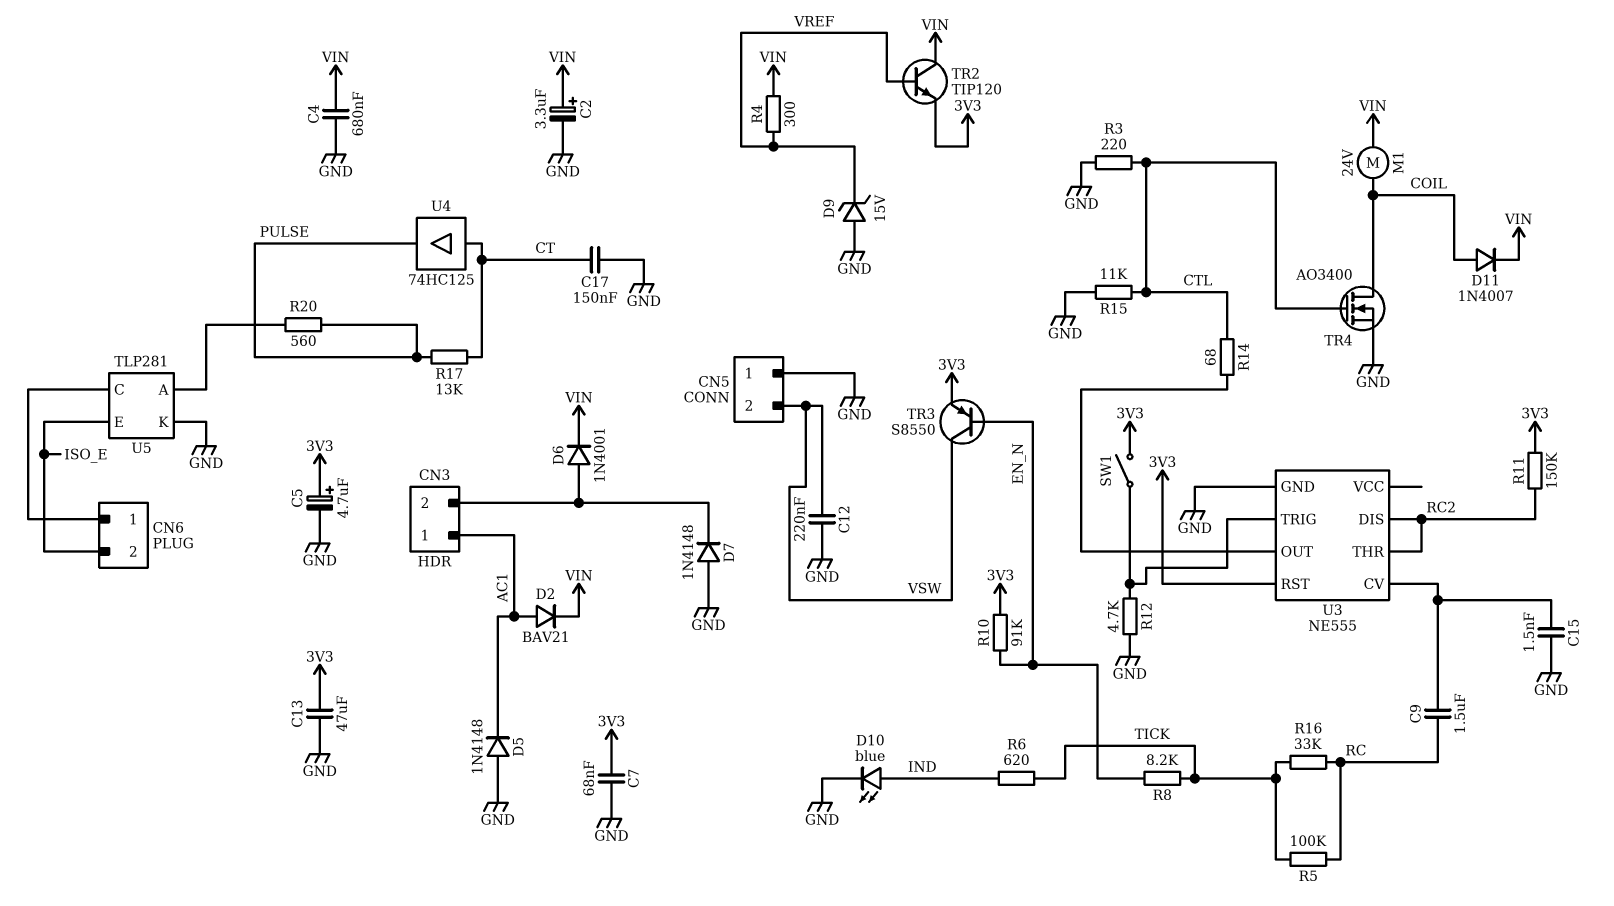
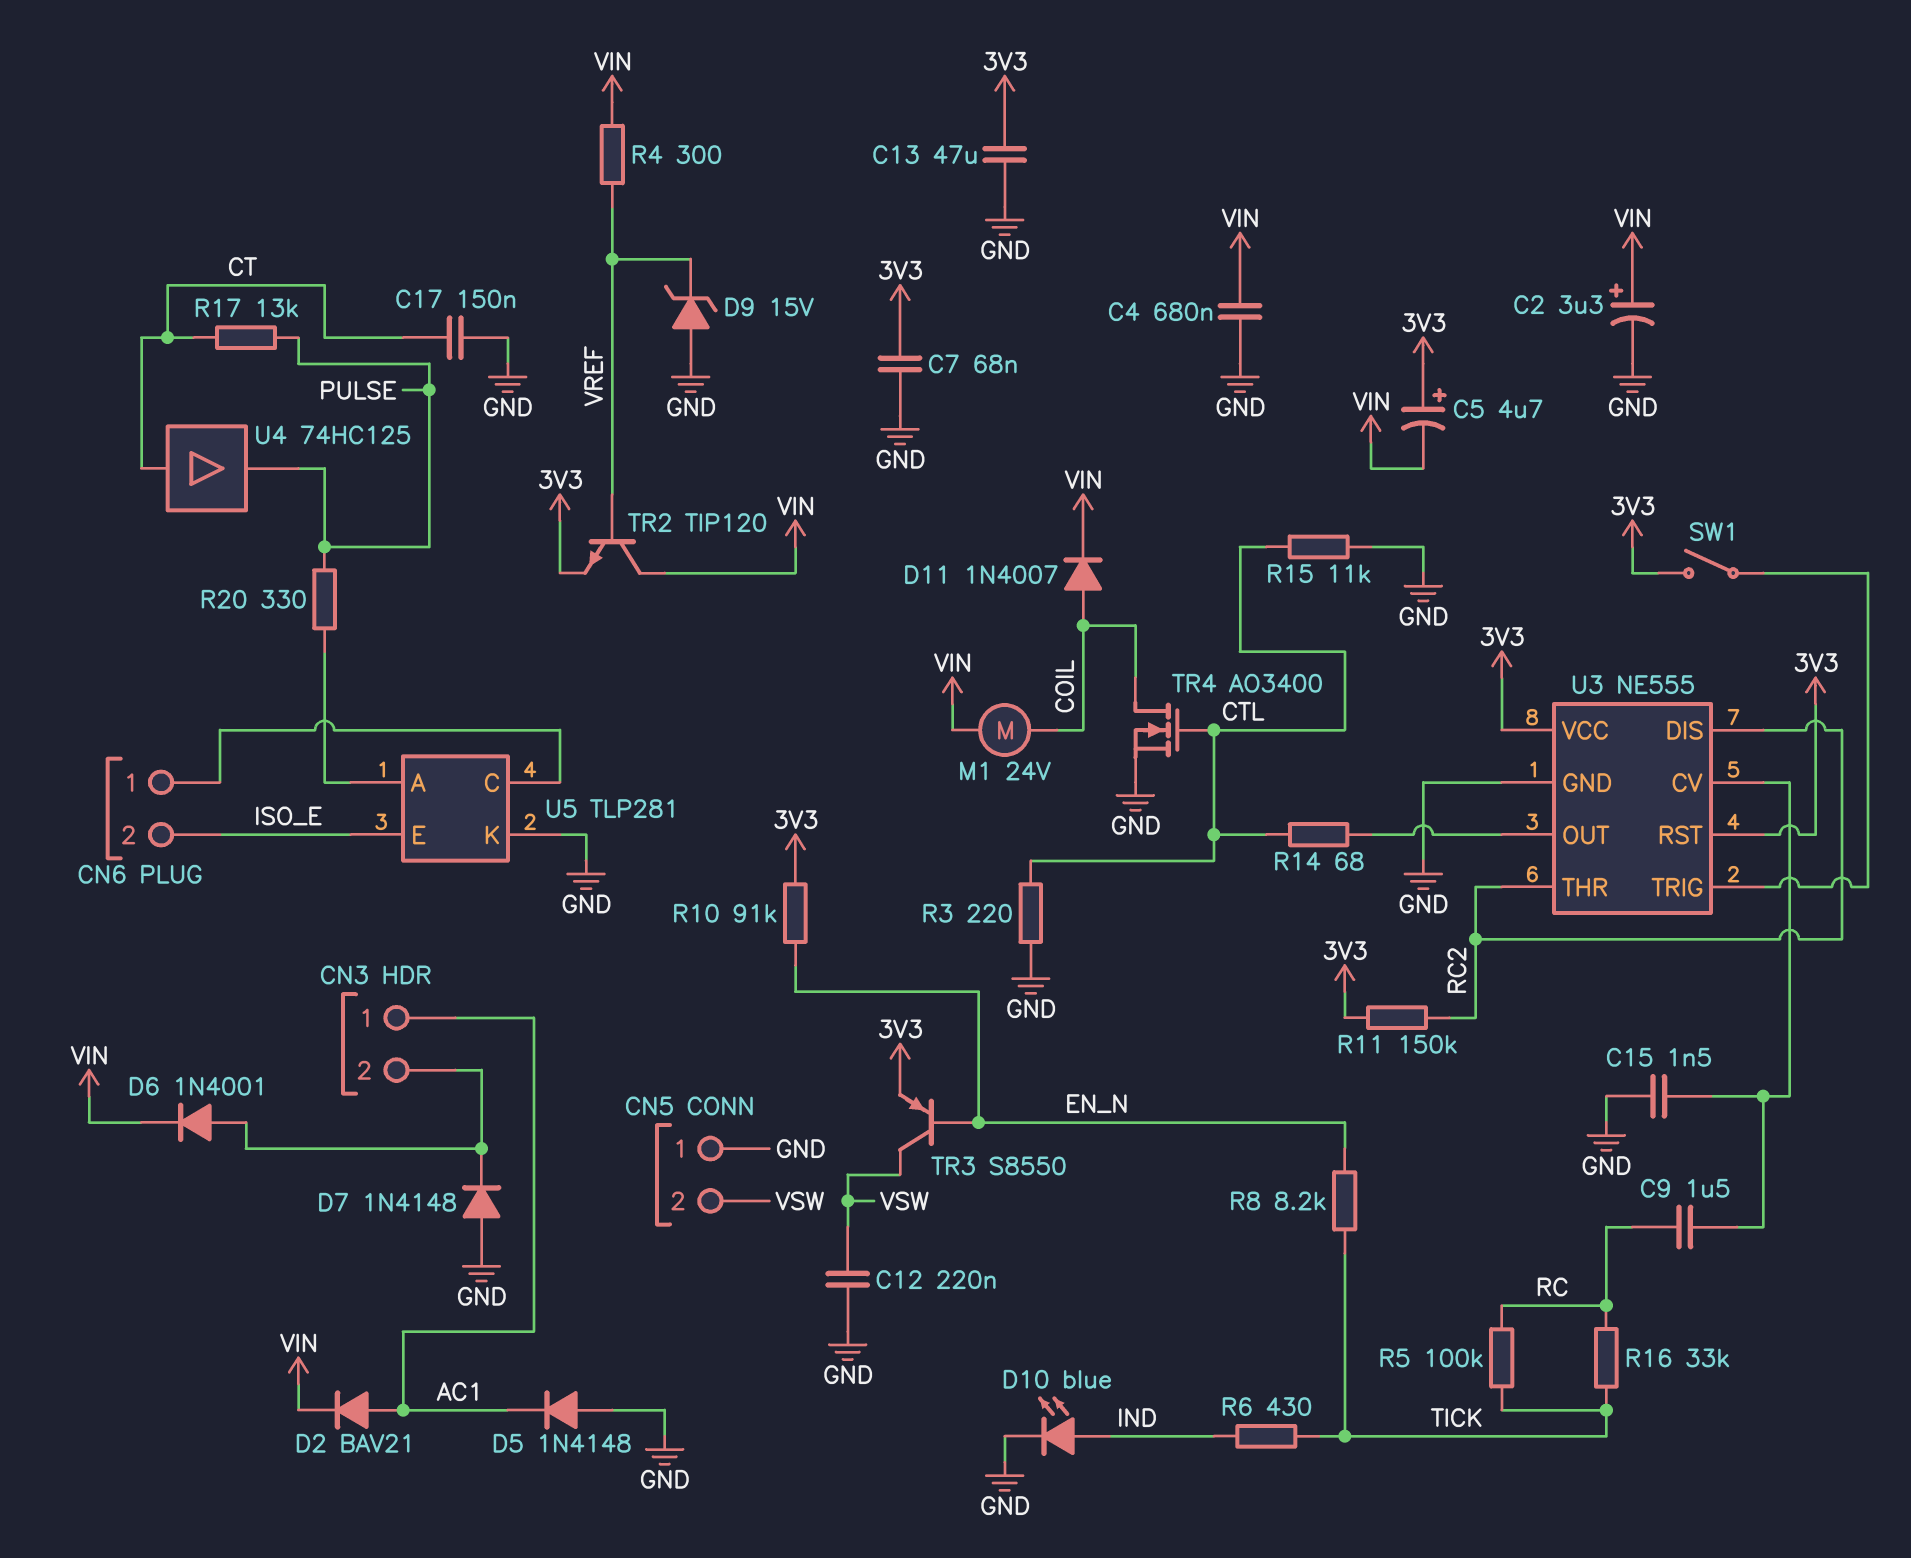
C5: 4.7uF (plus 3V3, minus GND) -> 4.7uF (plus 3V3, minus VIN)
R6: 620 (IND, TICK) -> 430 (IND, TICK)
R12: 4.7k (GND, U3/TRIG) -> none
R20: 560 (PULSE, U5/A) -> 330 (PULSE, U5/A)
U3 pin VCC: none -> 3V3

